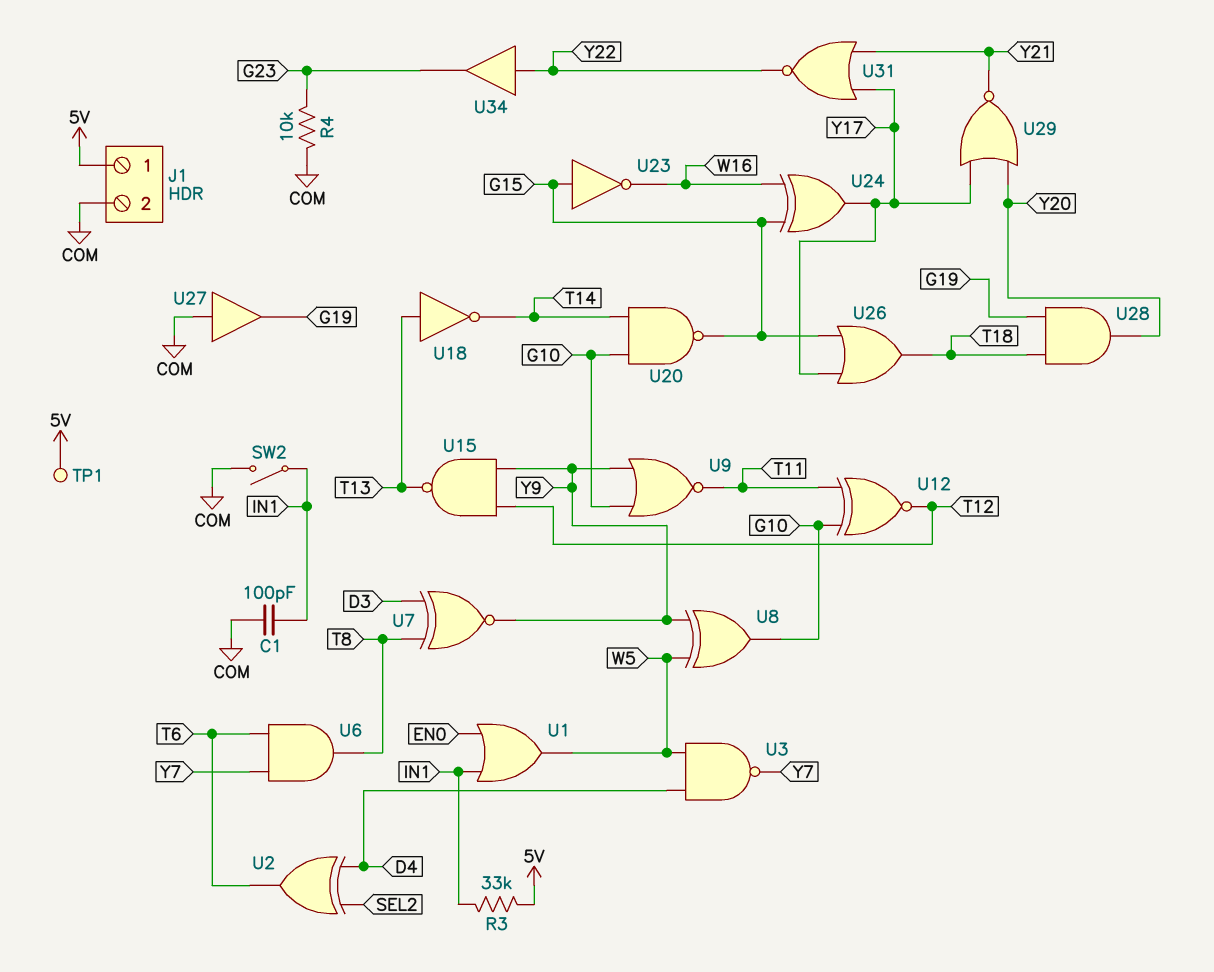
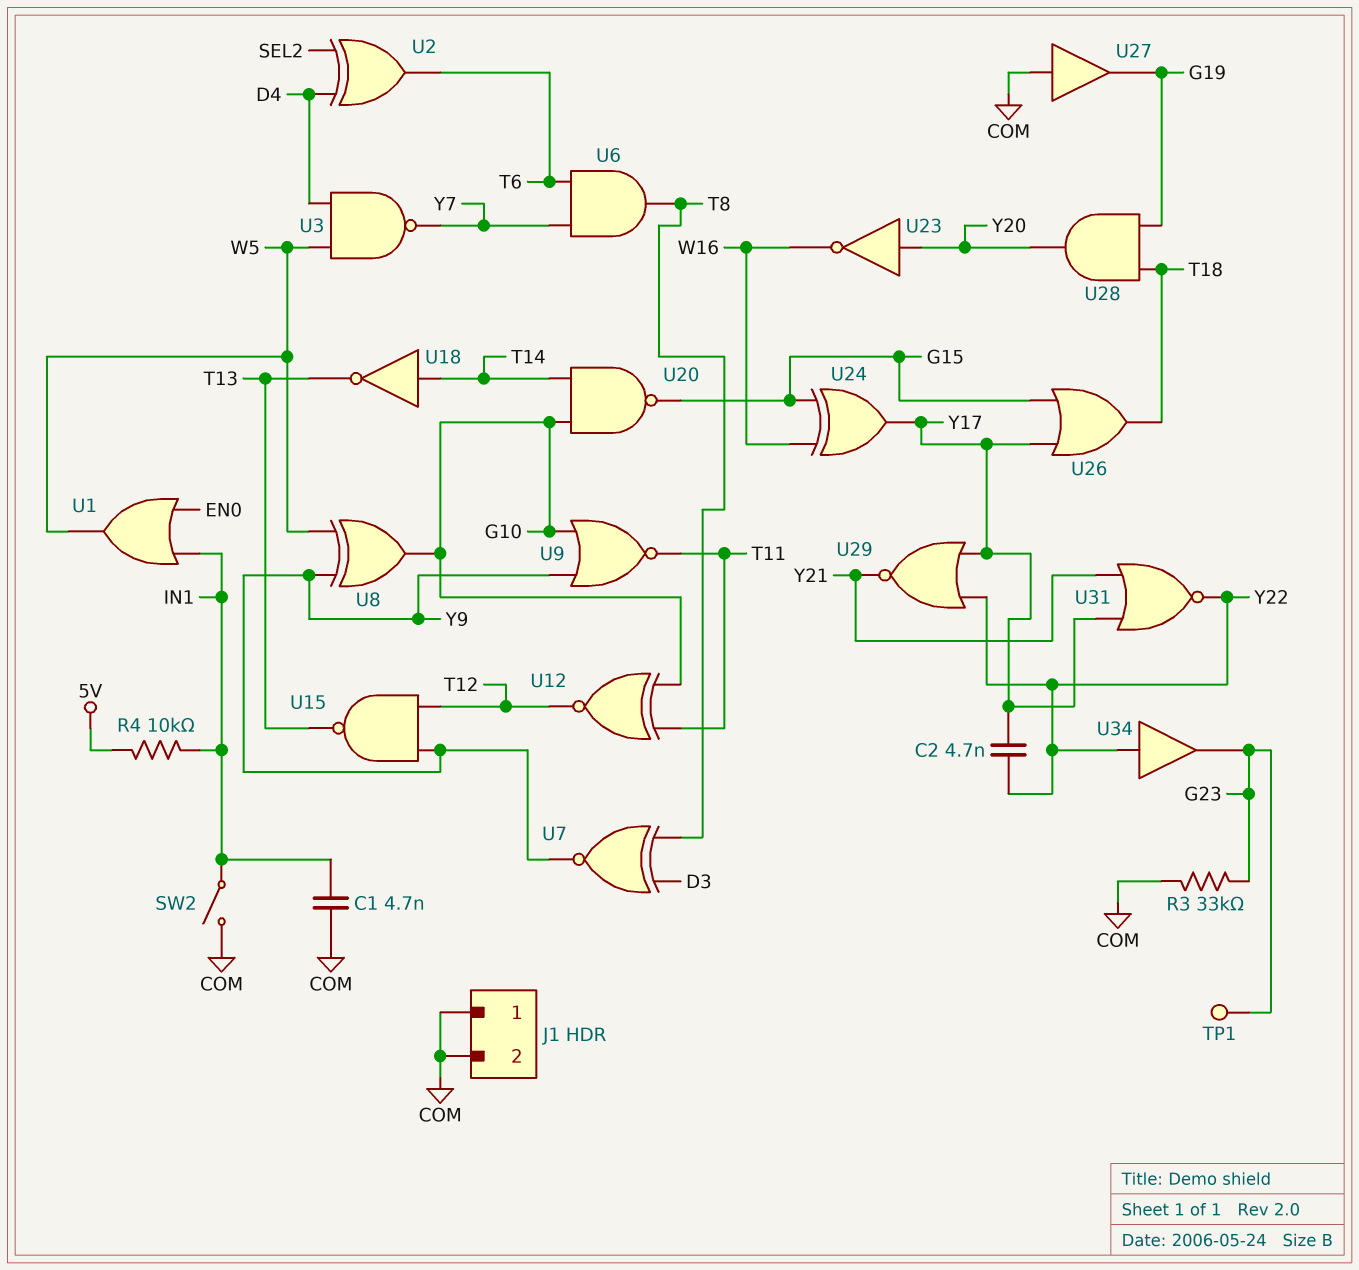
C1: 100pF (COM, IN1) -> 4.7nF (COM, IN1)
C2: none -> 4.7nF (Y17, Y22)
J1 pin 1: 5V -> COM
R3: 33k (5V, IN1) -> 33k (COM, G23)
R4: 10k (COM, G23) -> 10k (5V, IN1)
TP1: test point (5V) -> test point (G23)
U18: NOT (in T13, out T14) -> NOT (in T14, out T13)
U23: NOT (in G15, out W16) -> NOT (in Y20, out W16)
U29: NOR (in Y17, in Y20, out Y21) -> NOR (in Y17, in Y22, out Y21)

